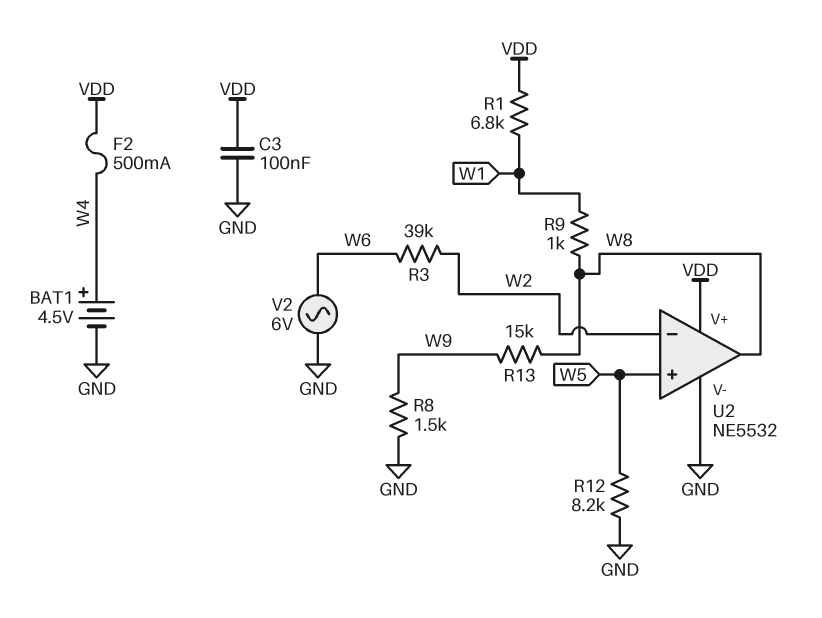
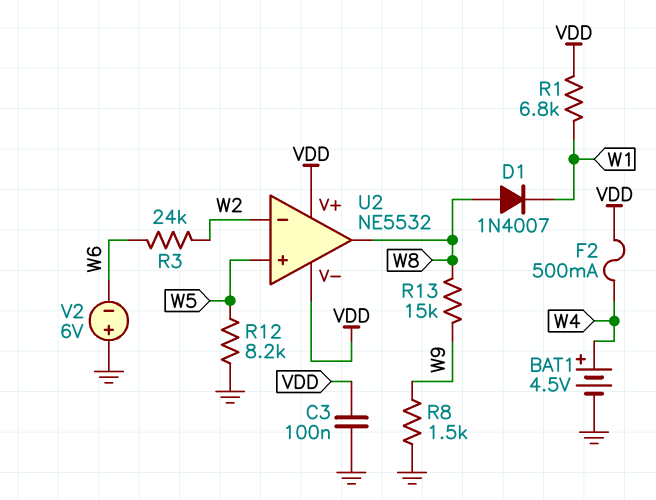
D1: none -> diode 1N4007 (A W8, K W1)
R3: 39k (W2, W6) -> 24k (W2, W6)
R9: 1k (W1, W8) -> none
U2 pin V-: GND -> VDD
V2: AC 6V (GND, W6) -> 6V (plus GND, minus W6)

